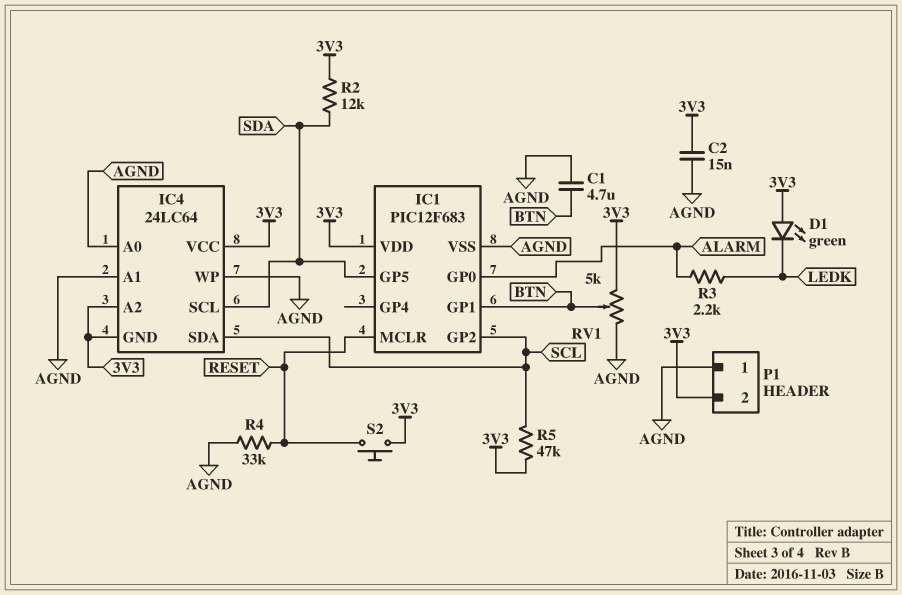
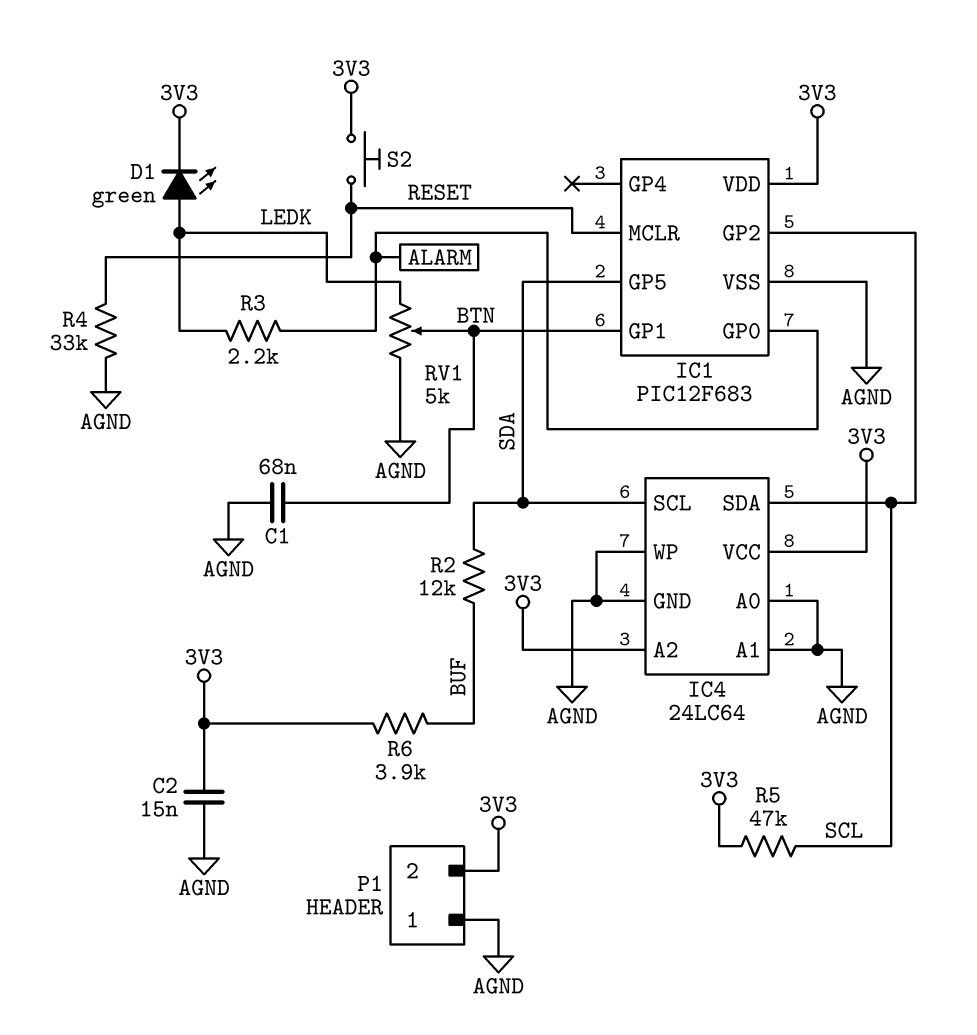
C1: 4.7uF (AGND, BTN) -> 68nF (AGND, BTN)
D1: LED green (A 3V3, K LEDK) -> LED green (A LEDK, K 3V3)
IC4 pin GND: 3V3 -> AGND
R2: 12k (3V3, SDA) -> 12k (BUF, SDA)
R6: none -> 3.9k (3V3, BUF)
RV1: 5k (3V3, AGND, wiper BTN) -> 5k (AGND, LEDK, wiper BTN)

